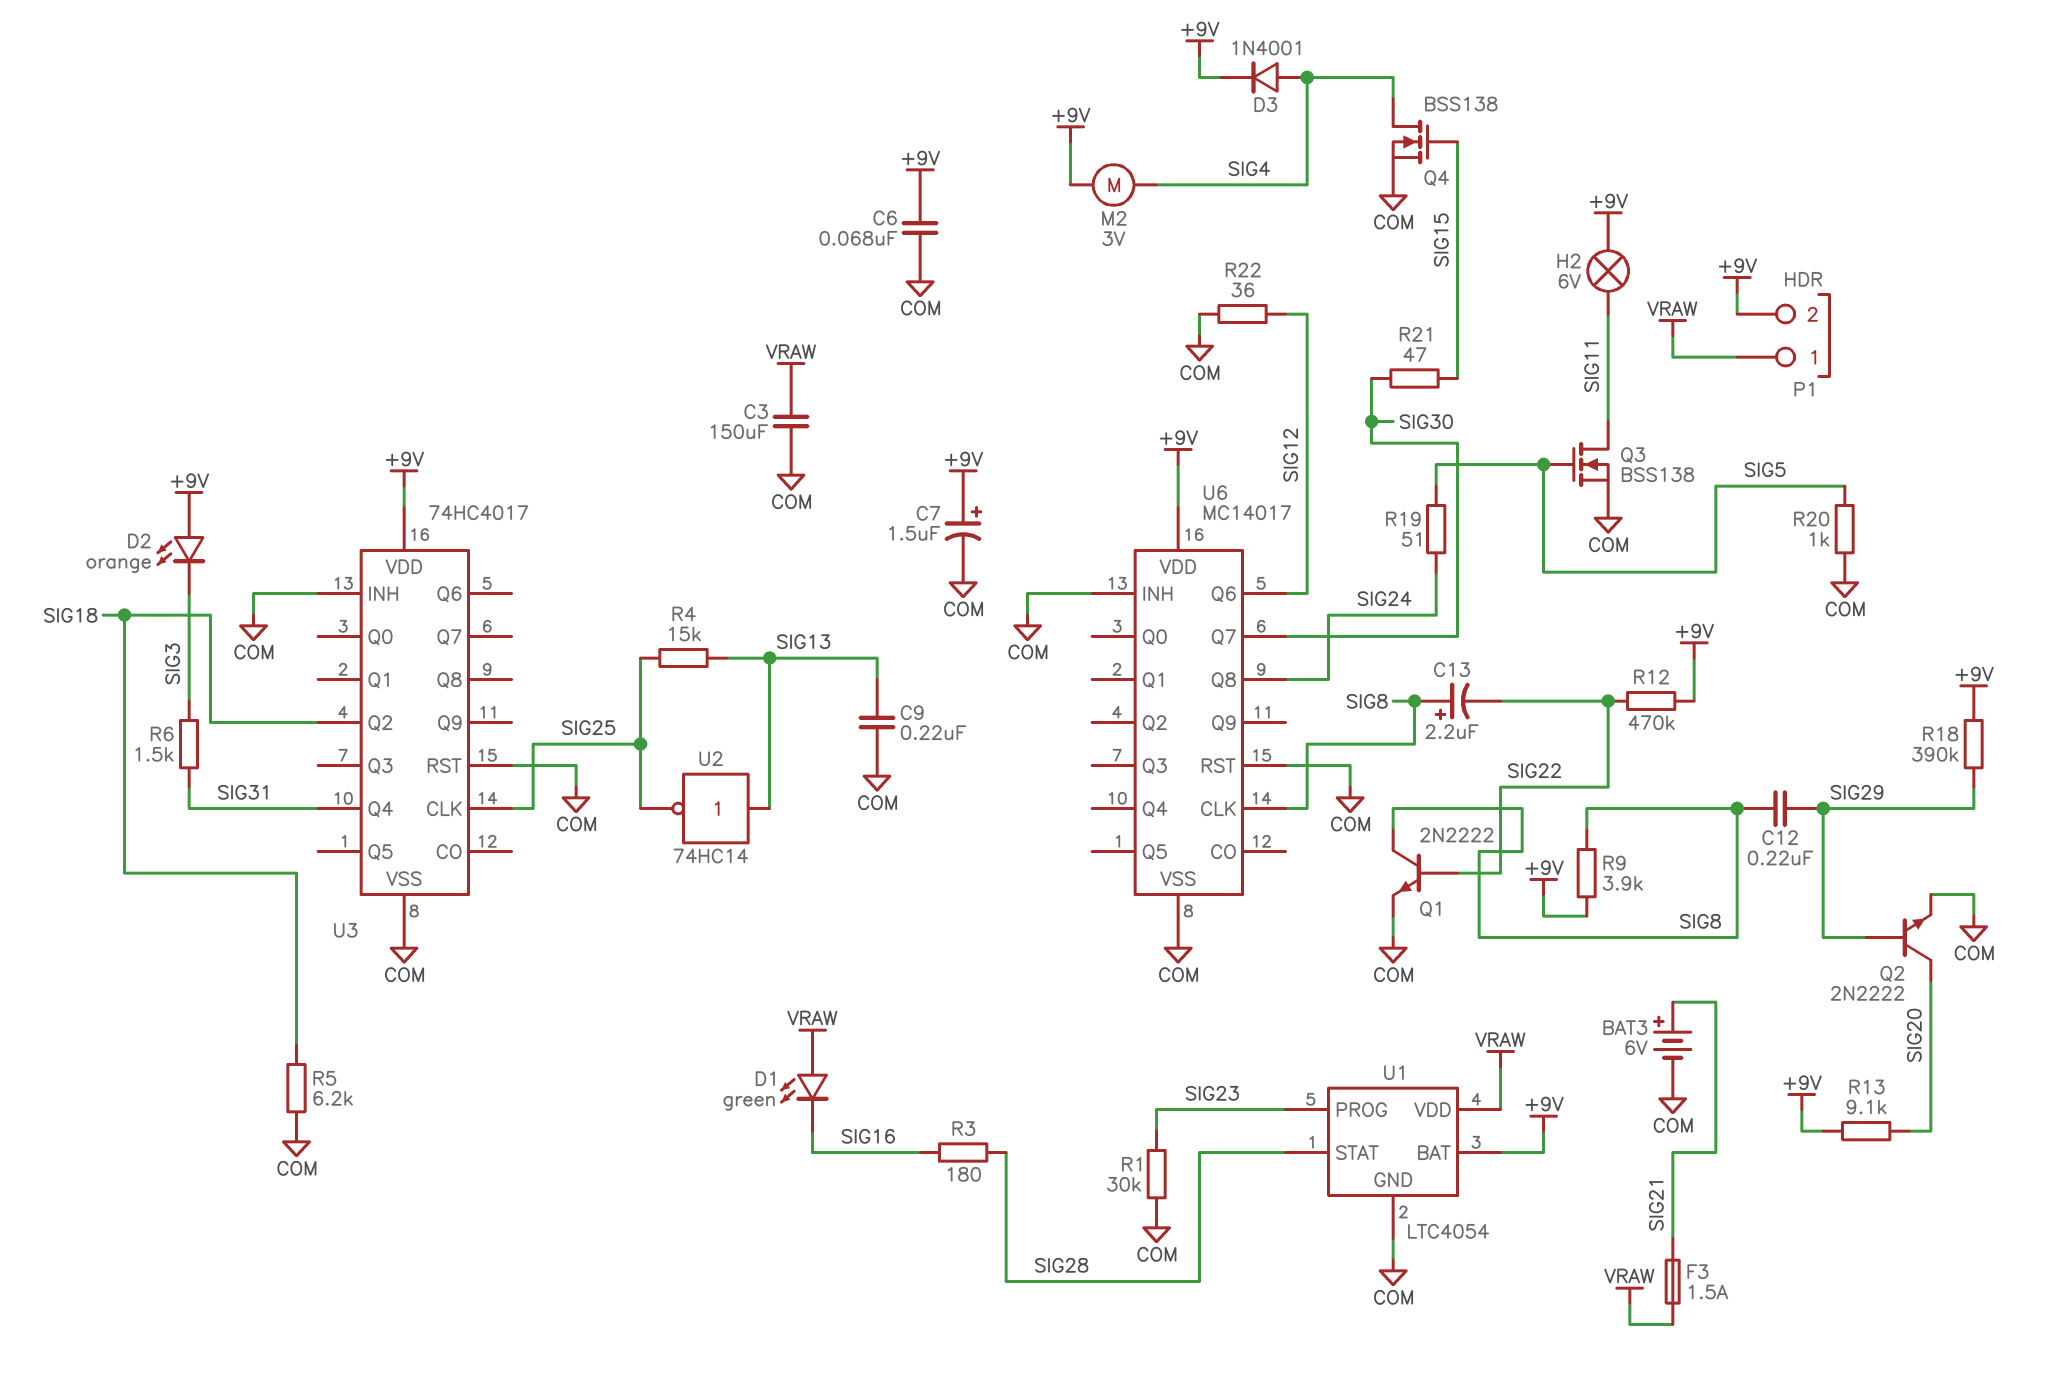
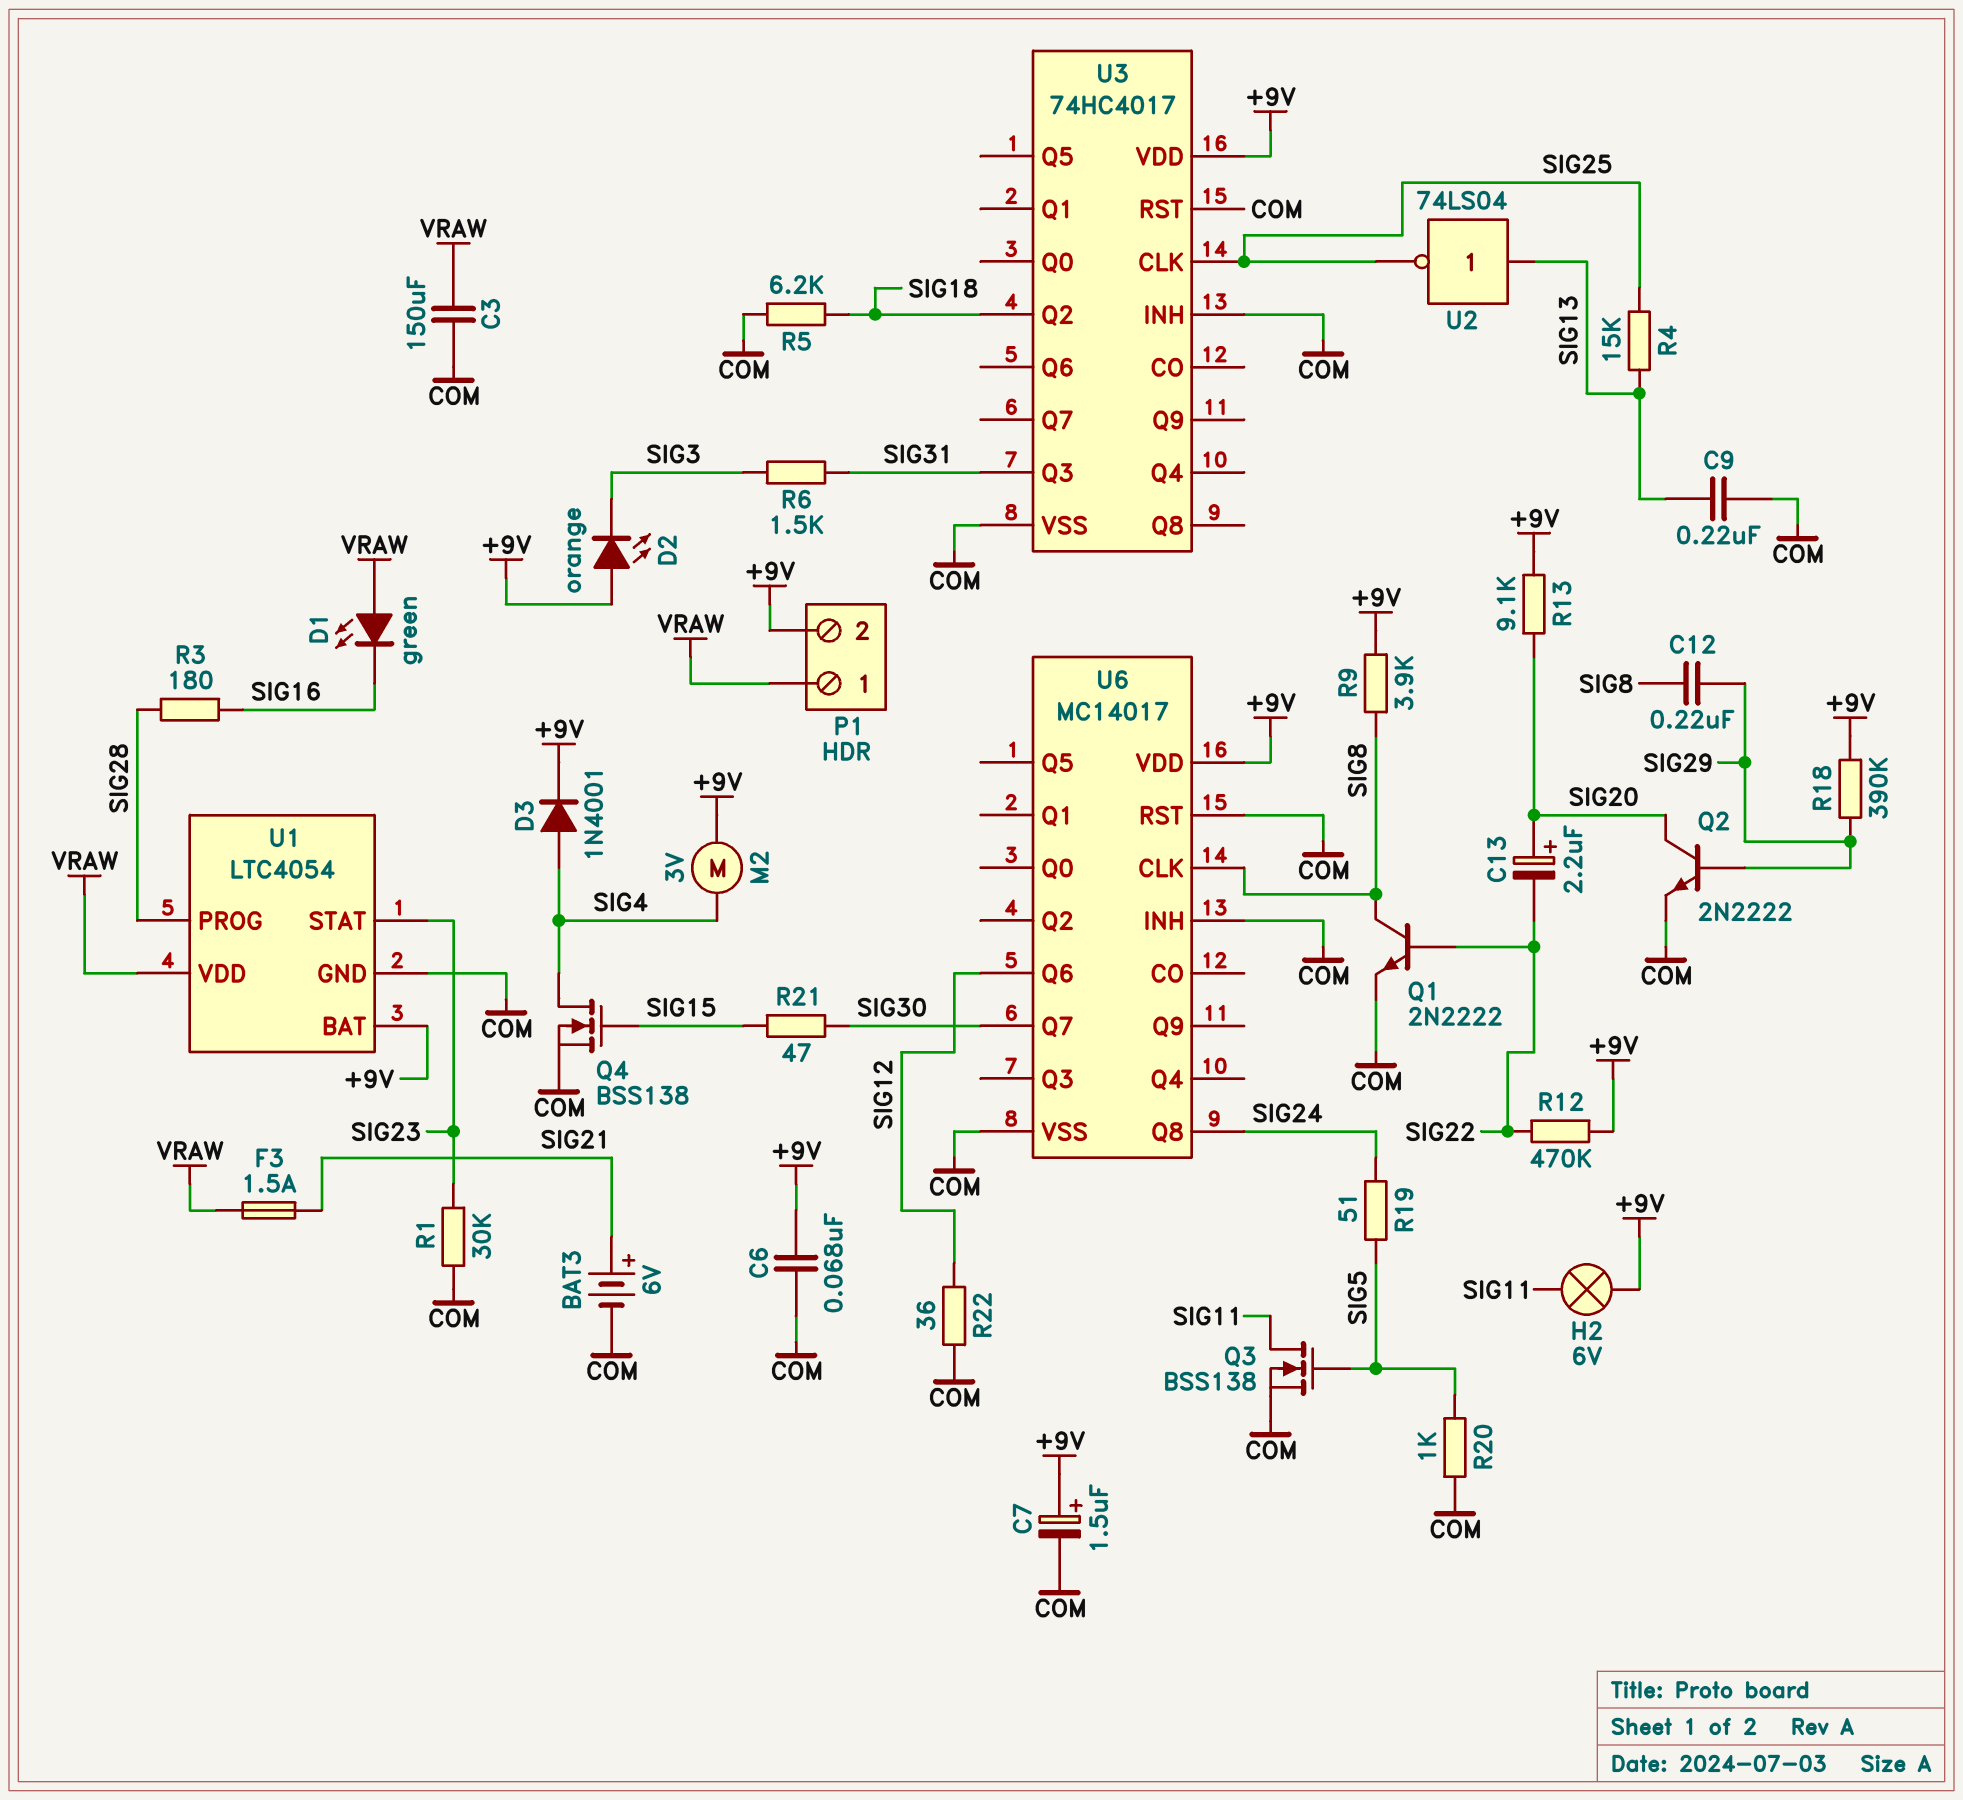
C13: 2.2uF (plus SIG8, minus SIG22) -> 2.2uF (plus SIG20, minus SIG22)
U1 pin PROG: SIG23 -> SIG28
U1 pin STAT: SIG28 -> SIG23
U2: NOT 74HC14 (in SIG13, out SIG25) -> NOT 74LS04 (in SIG13, out SIG25)
U3 pin Q3: none -> SIG31
U3 pin Q4: SIG31 -> none

